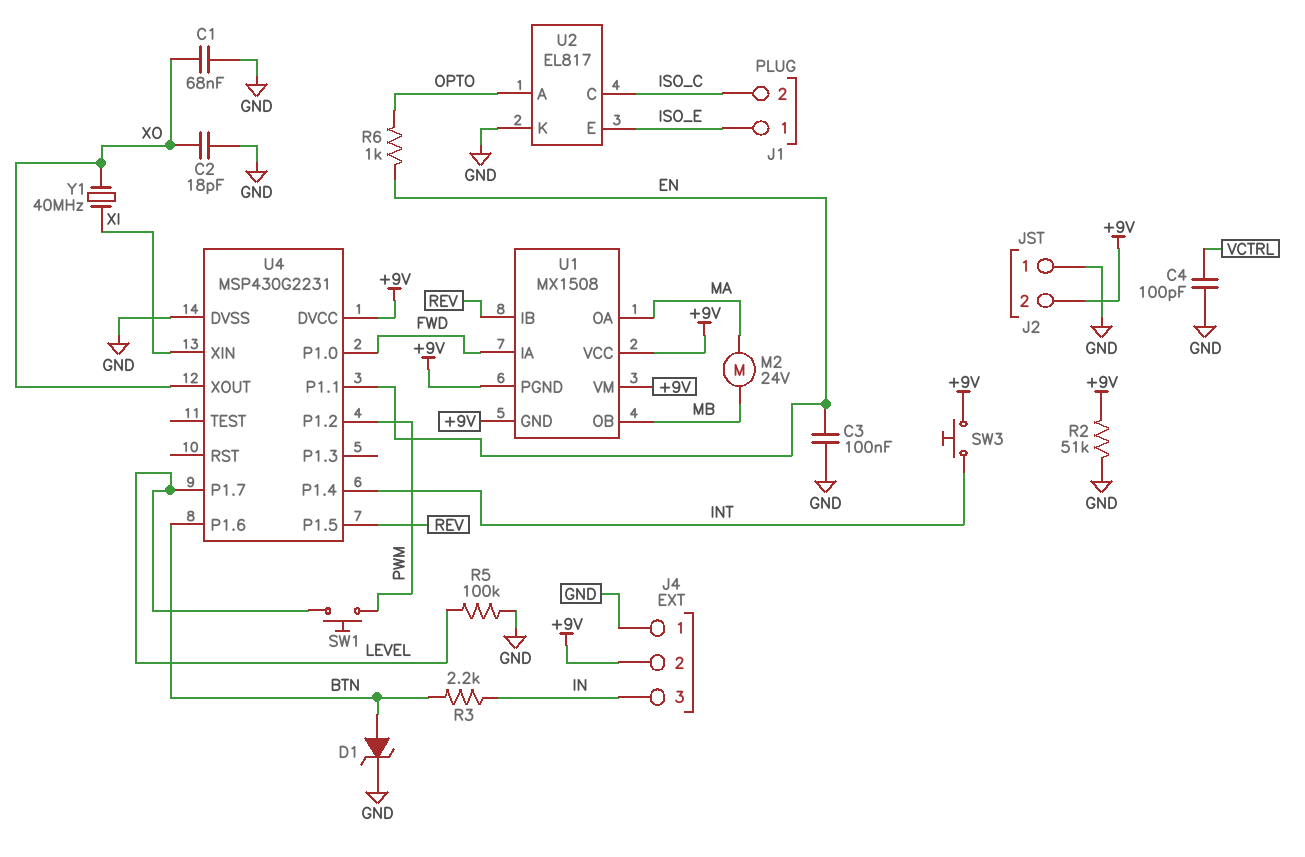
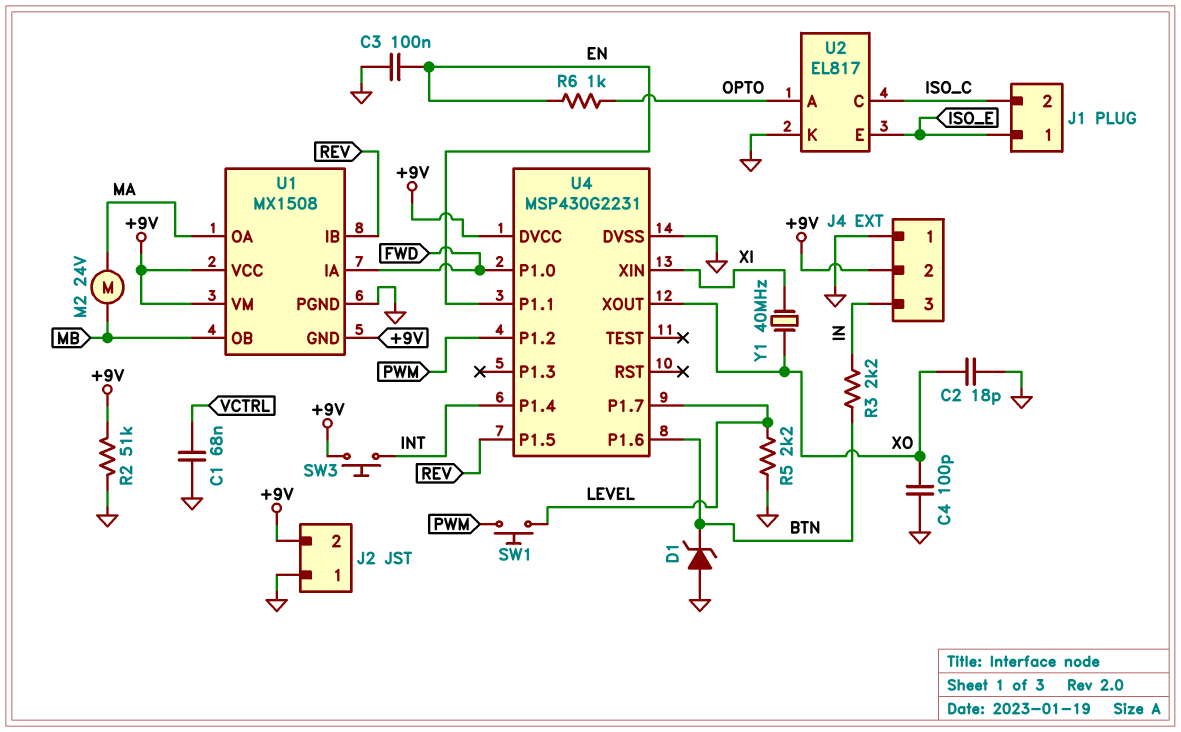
C1: 68nF (GND, XO) -> 68nF (GND, VCTRL)
C4: 100pF (GND, VCTRL) -> 100pF (GND, XO)
D1: zener (A BTN, K GND) -> zener (A GND, K BTN)
R5: 100k (GND, LEVEL) -> 2.2k (GND, LEVEL)
U1 pin PGND: +9V -> GND

